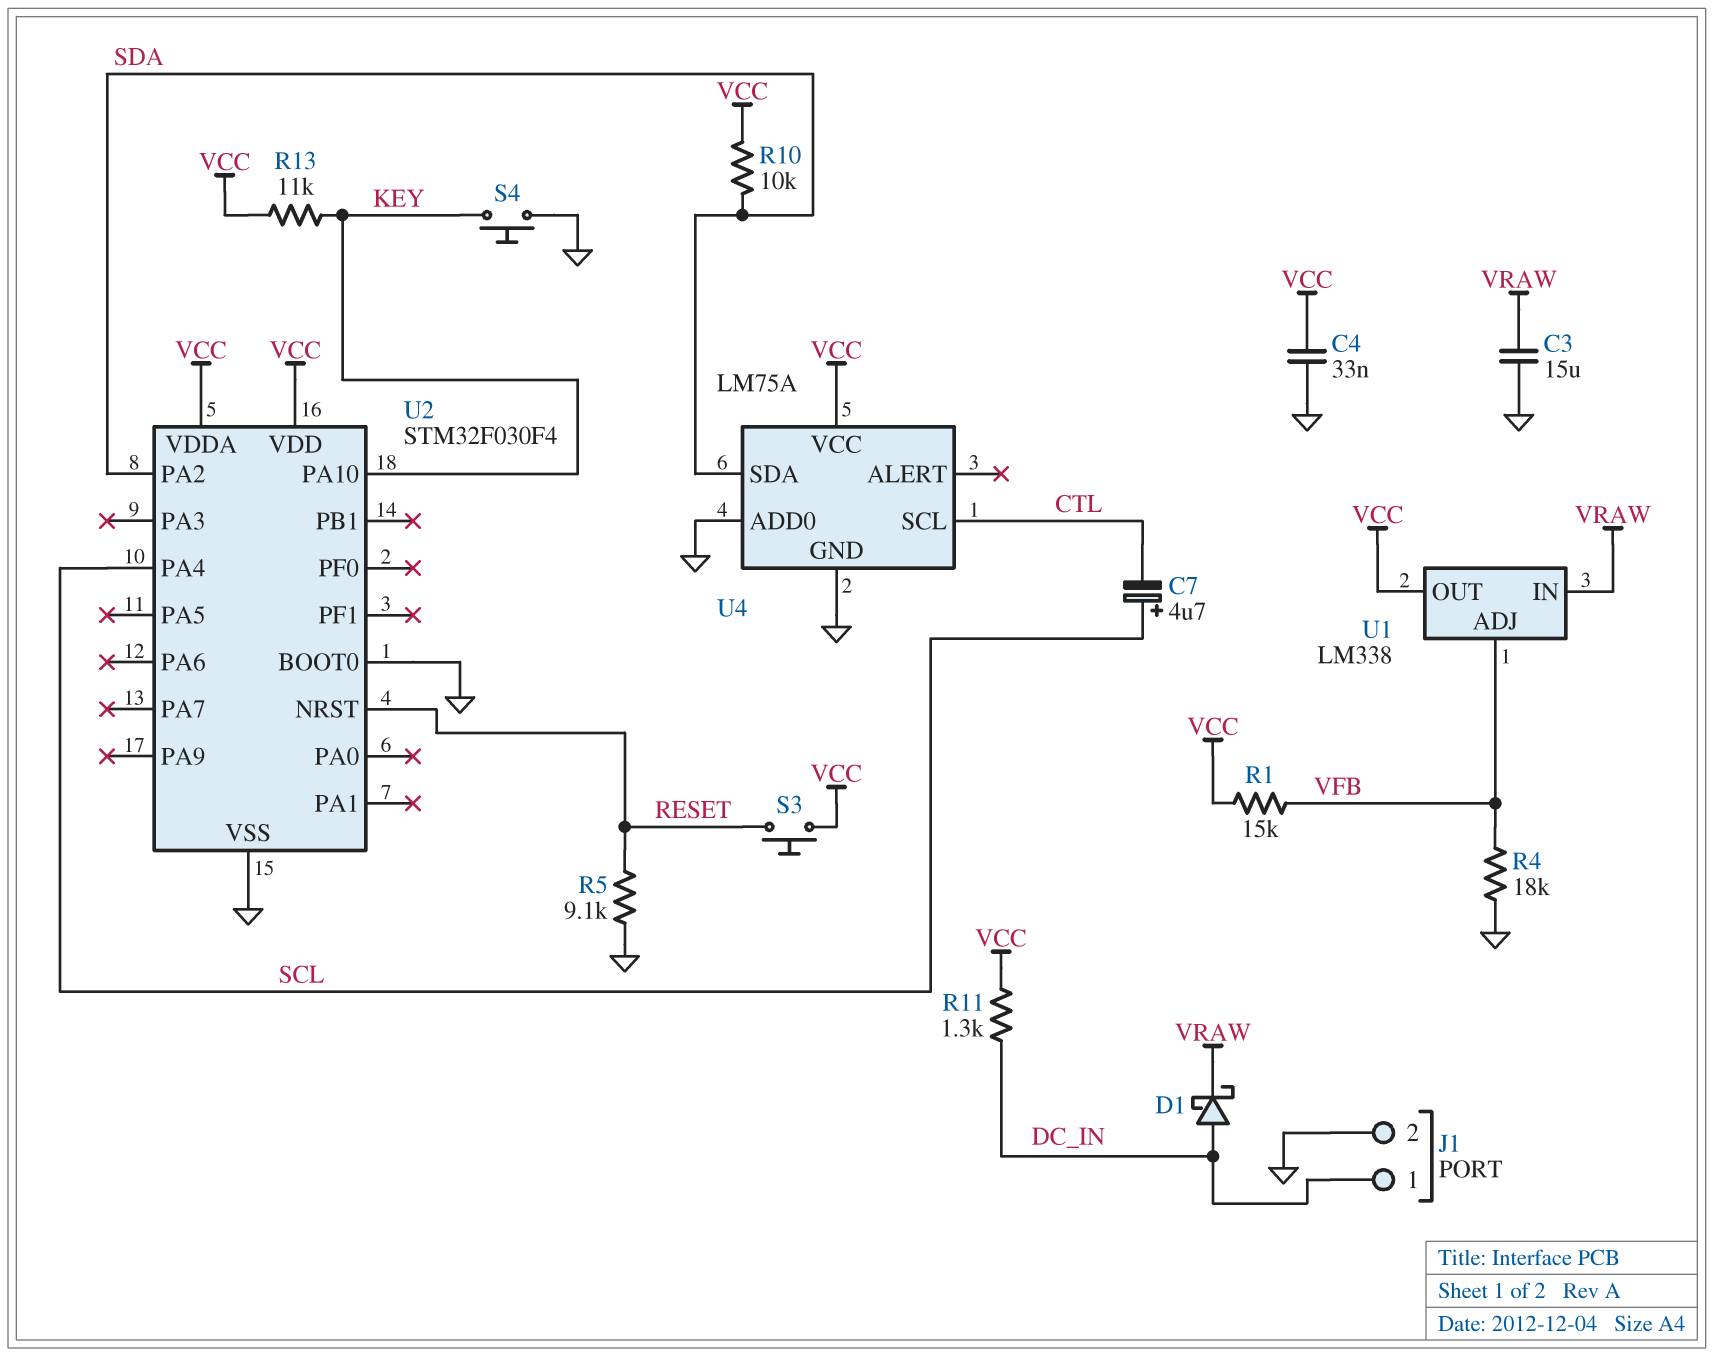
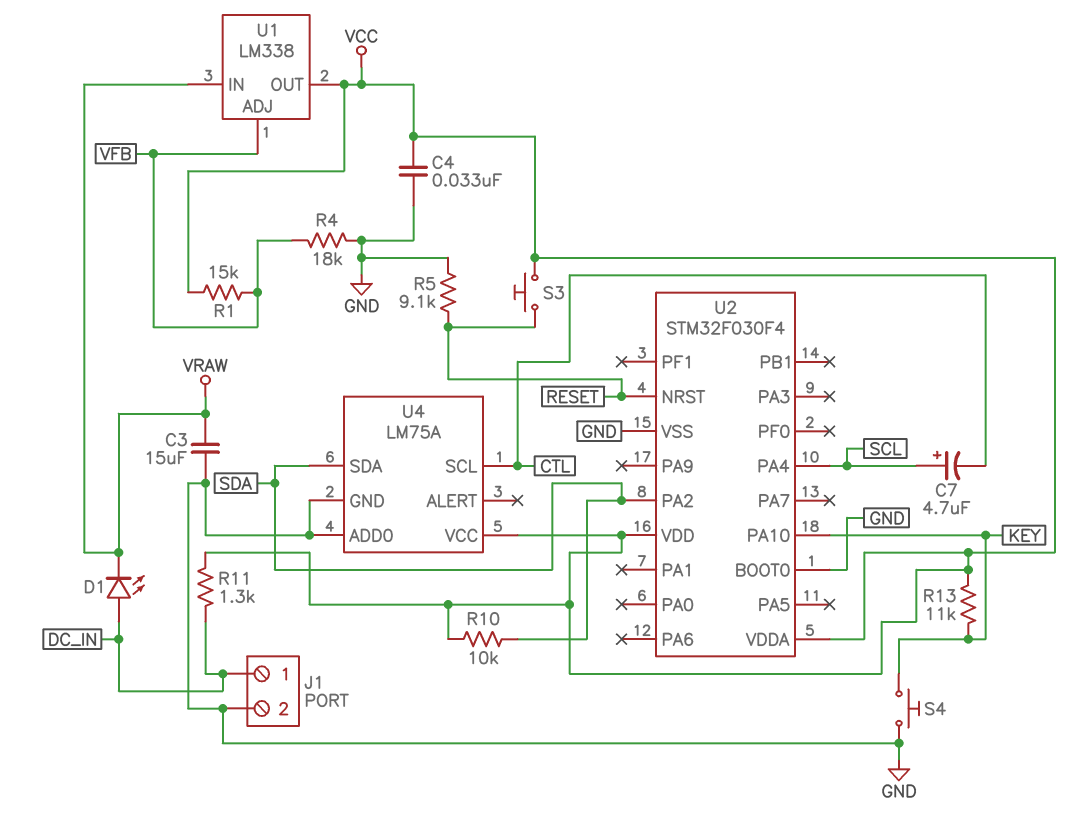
D1: schottky (A DC_IN, K VRAW) -> LED (A DC_IN, K VRAW)

